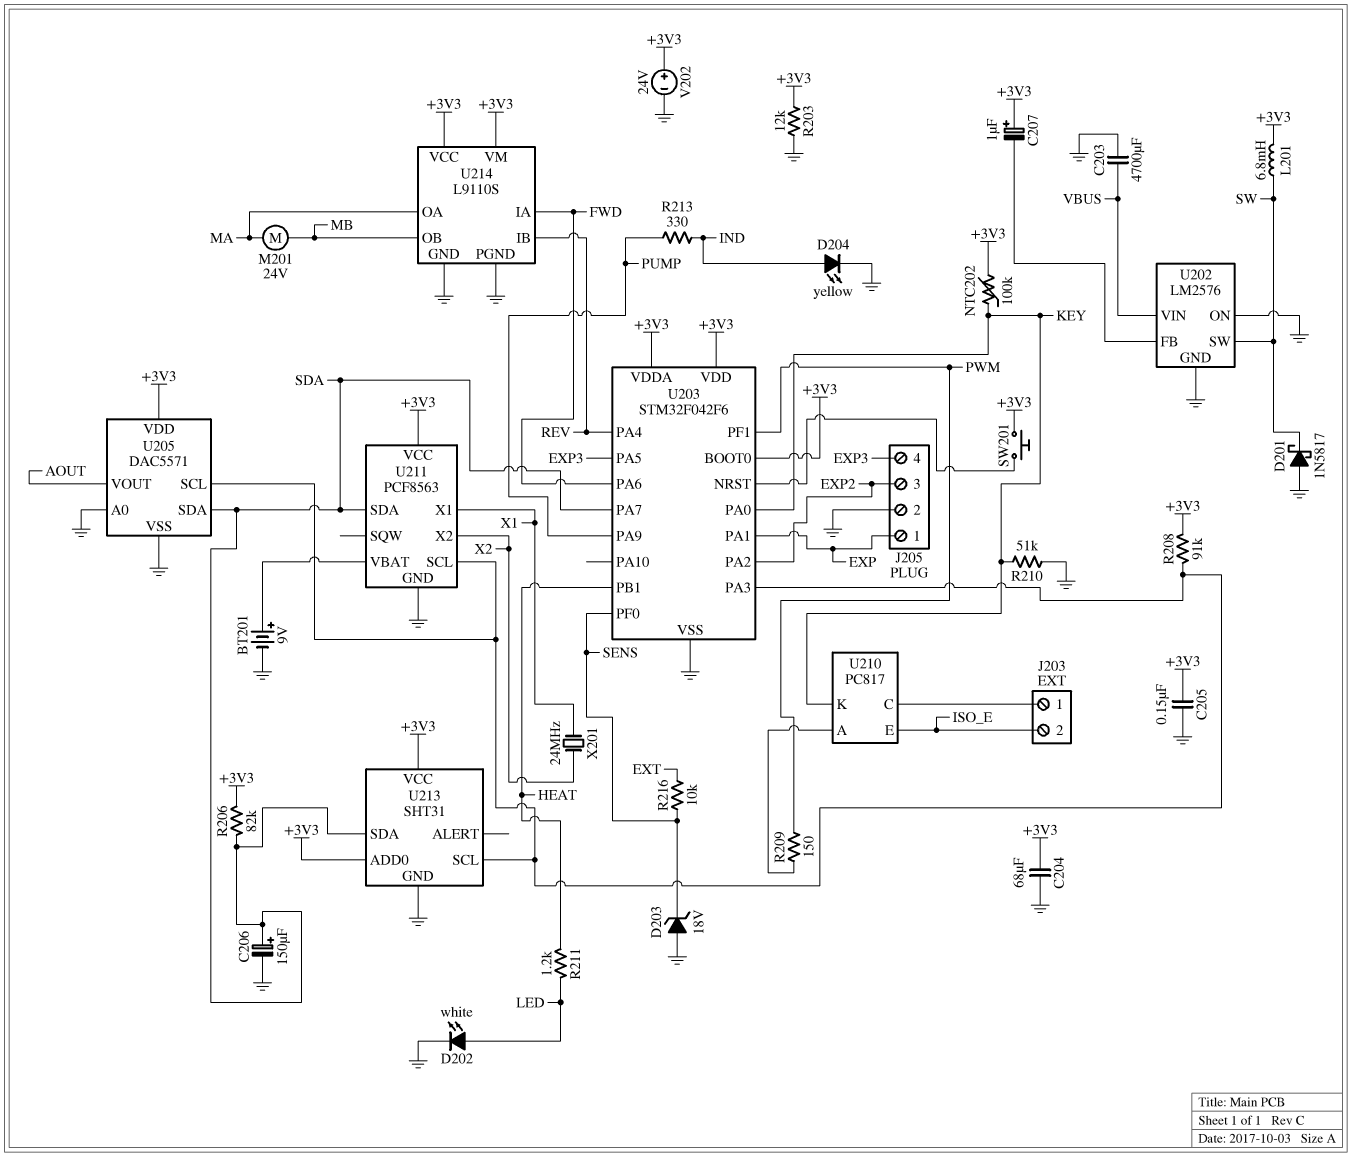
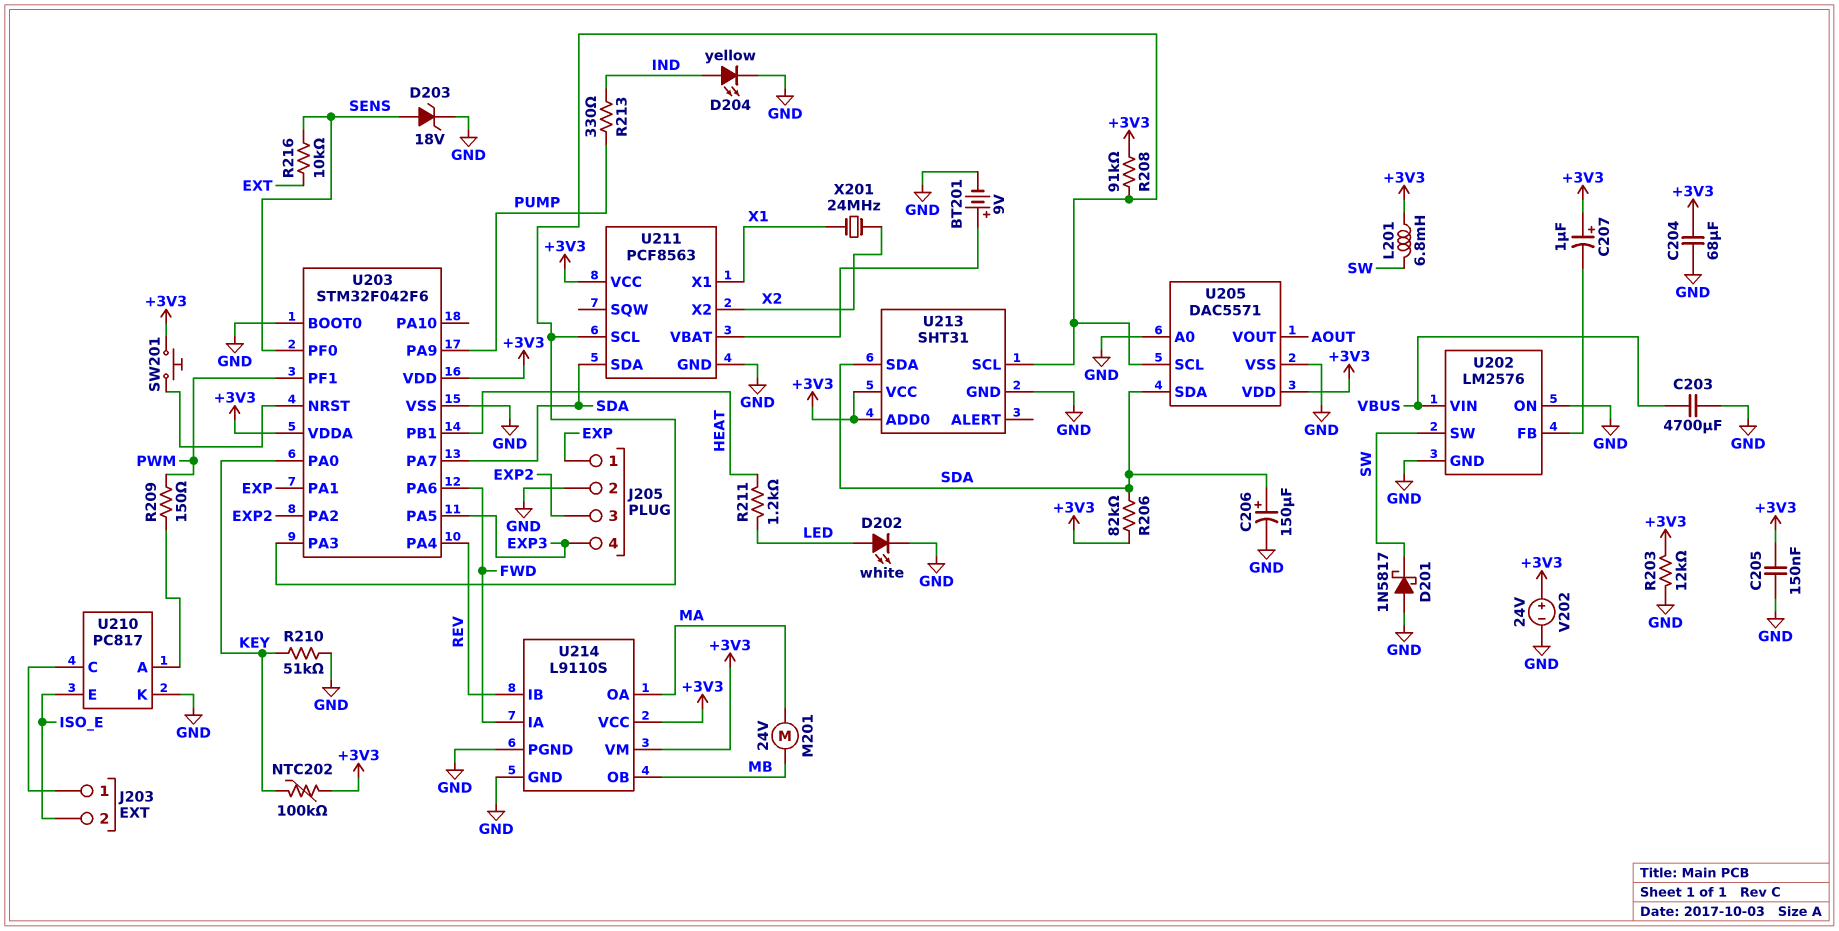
D203: zener 18V (A GND, K SENS) -> zener 18V (A SENS, K GND)
U203 pin BOOT0: +3V3 -> GND
U210 pin K: KEY -> GND

